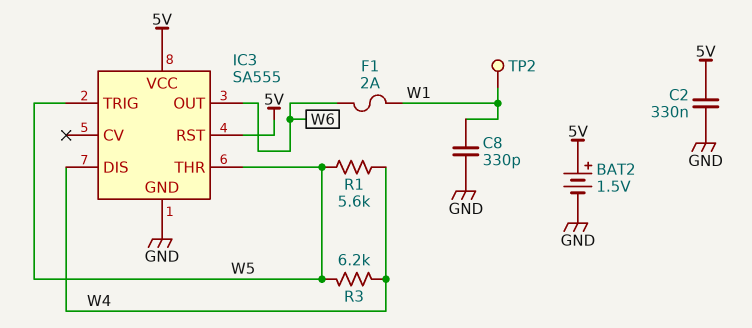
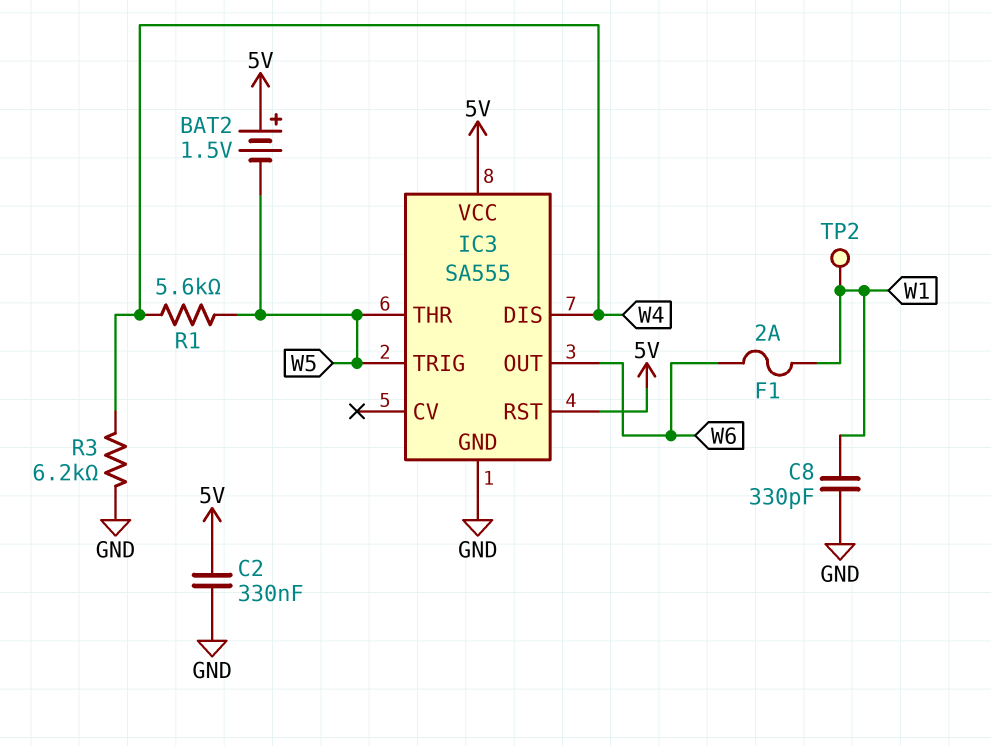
BAT2: 1.5V (plus 5V, minus GND) -> 1.5V (plus 5V, minus W5)
R3: 6.2k (W4, W5) -> 6.2k (GND, W4)

